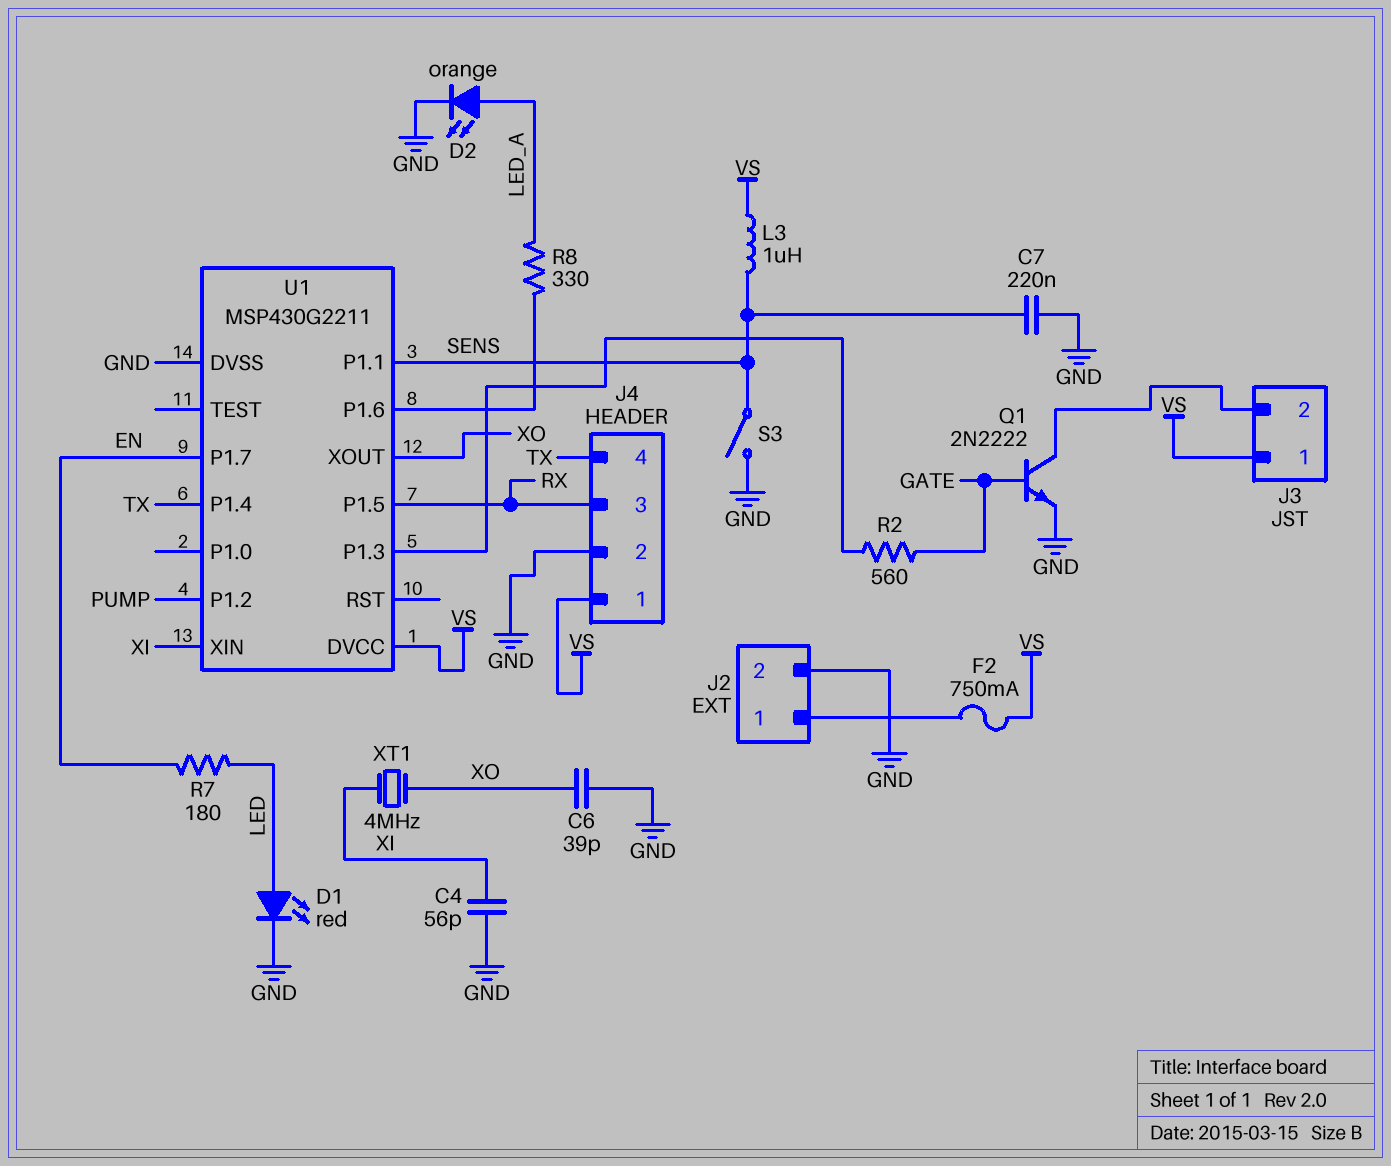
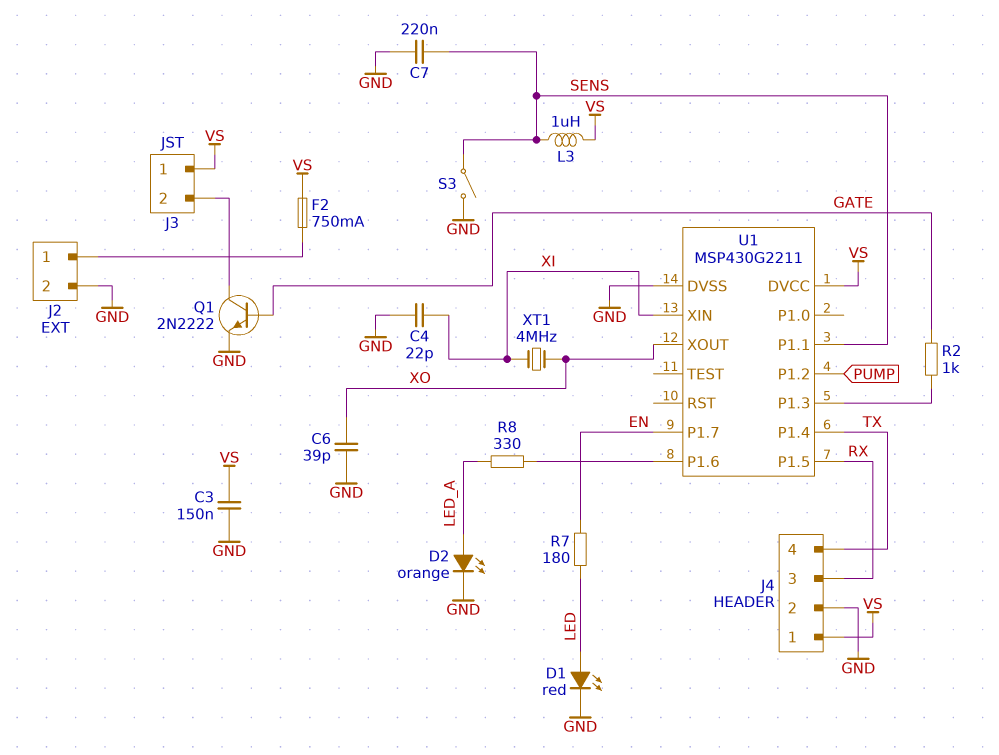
C3: none -> 150nF (GND, VS)
C4: 56pF (GND, XI) -> 22pF (GND, XI)
R2: 560 (GATE, U1/P1.3) -> 1k (GATE, U1/P1.3)

